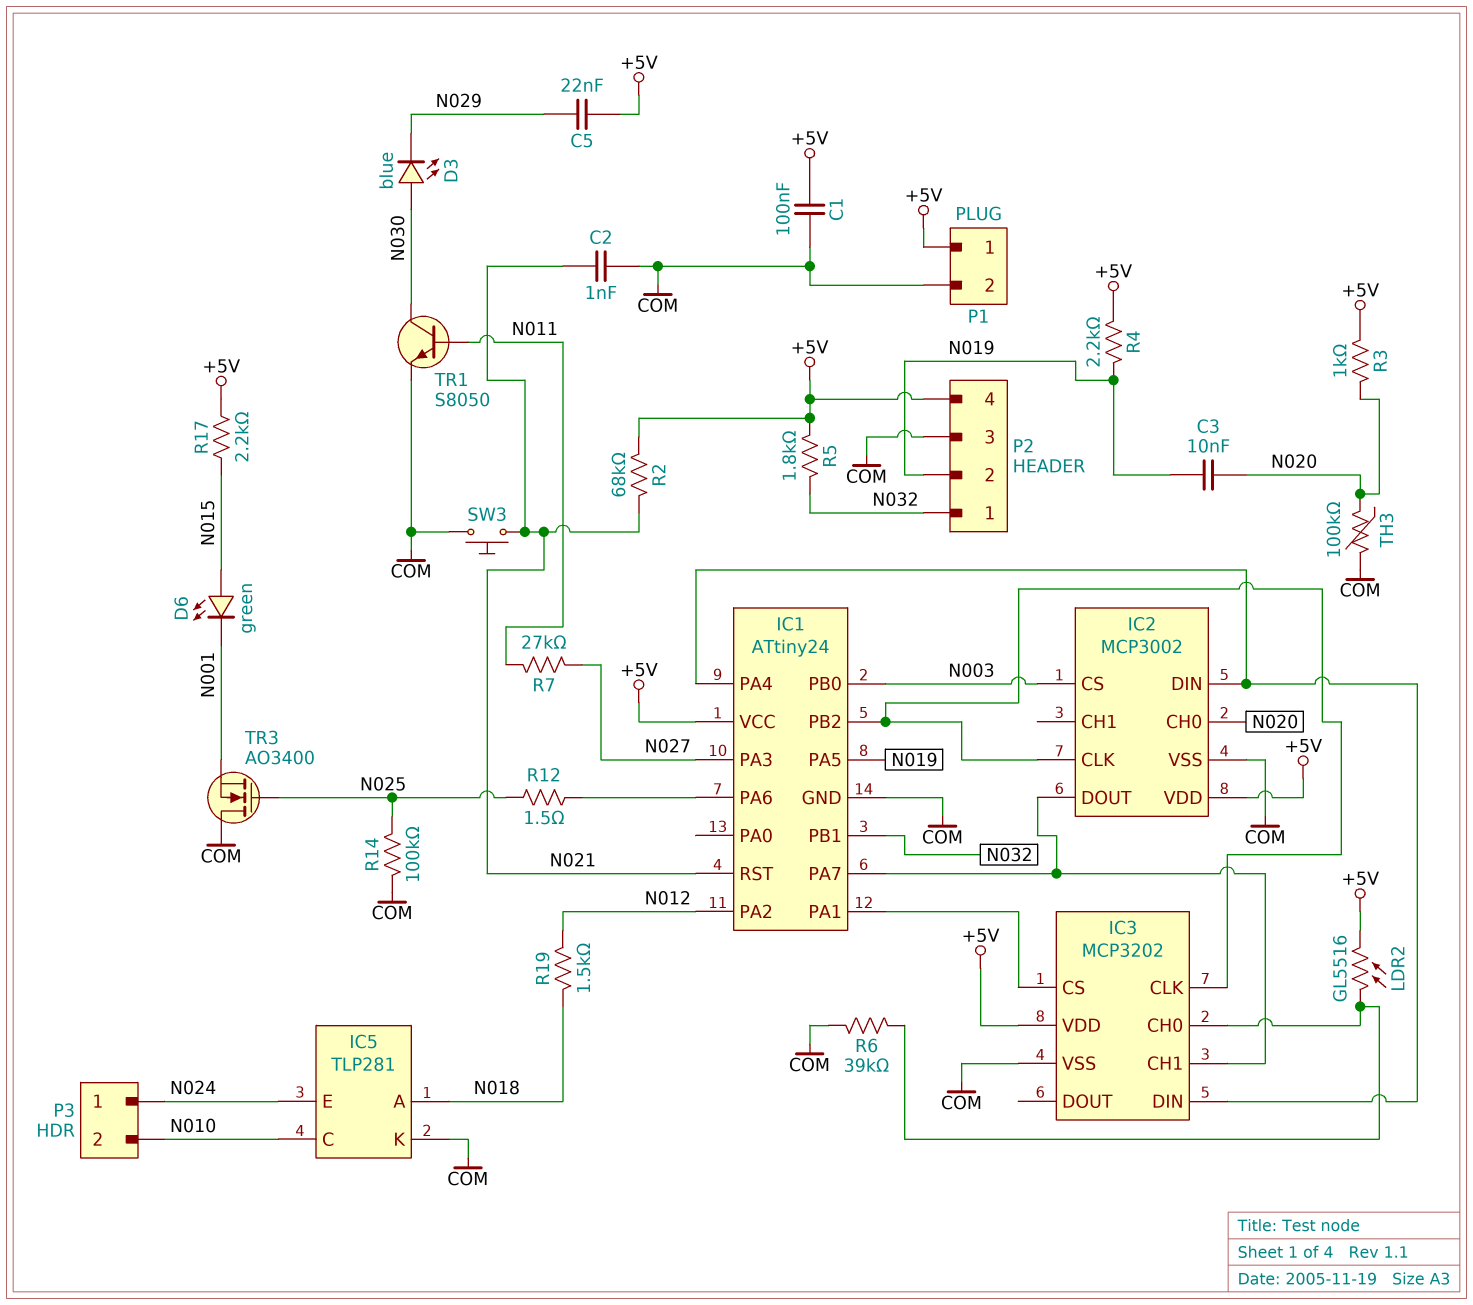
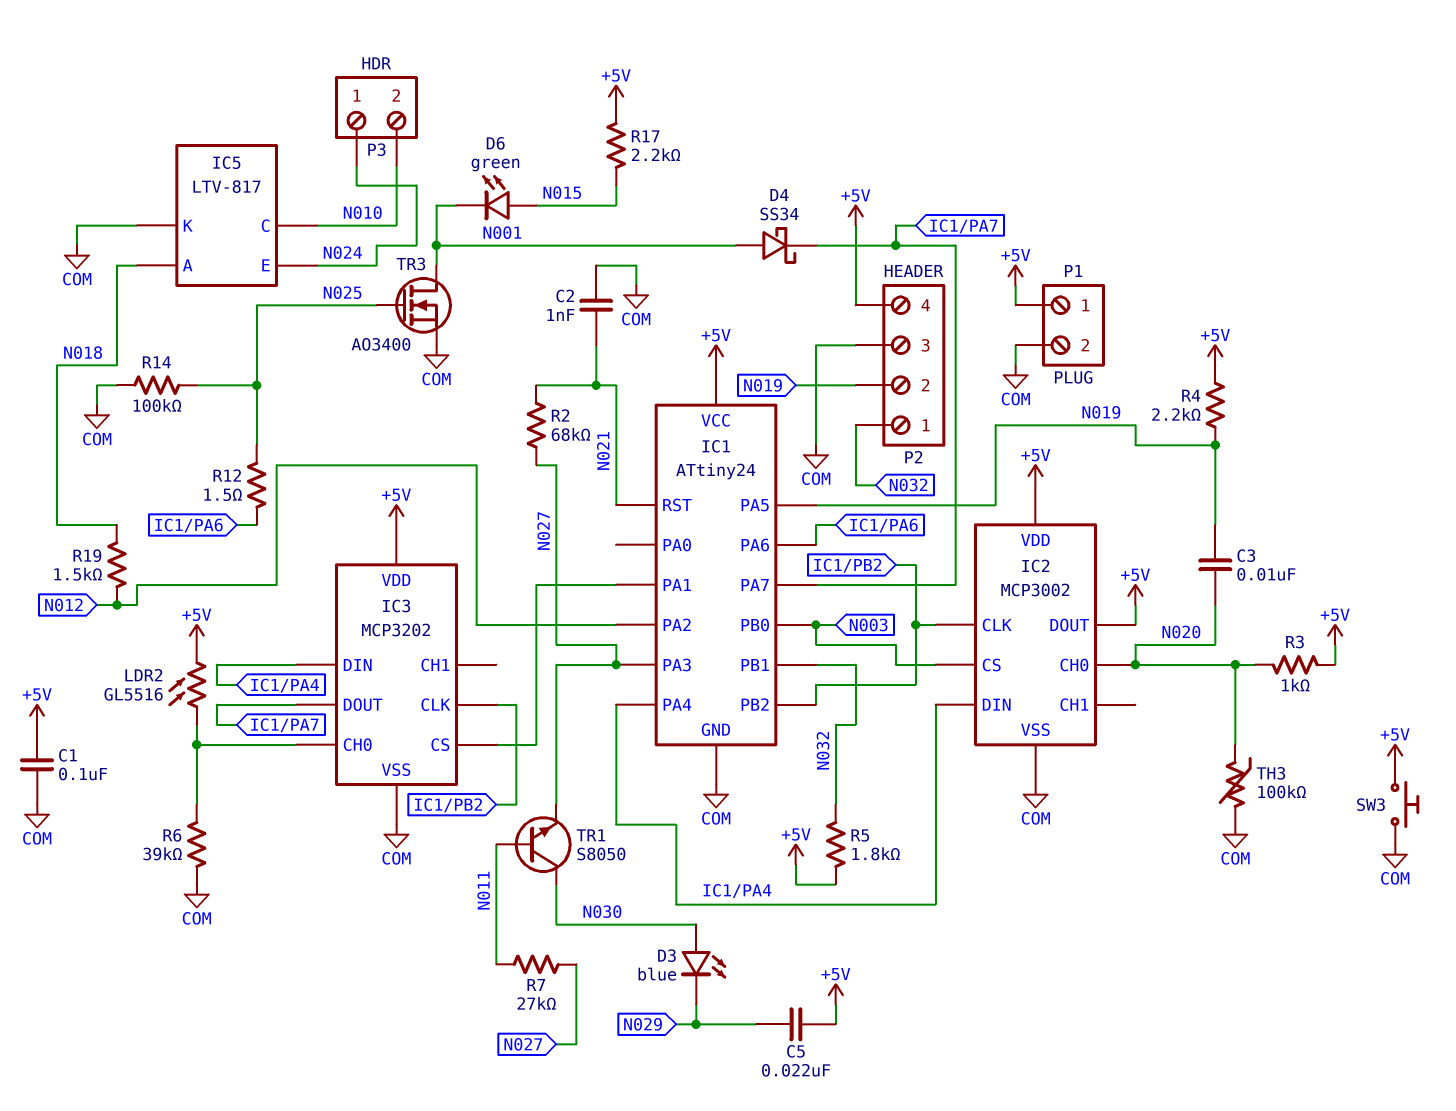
D4: none -> schottky SS34 (A N001, K IC1/PA7)
IC2 pin DOUT: IC1/PA7 -> +5V
IC3 pin CH1: IC1/PA7 -> none
IC3 pin DOUT: none -> IC1/PA7
IC5: TLP281 -> LTV-817
R2: 68k (+5V, N021) -> 68k (N021, N027)
SW3: button (COM, N021) -> button (+5V, COM)
TR1: NPN S8050 (B N011, C N030, E COM) -> NPN S8050 (B N011, C N030, E N027)
TR3: NMOS AO3400 (G N025, D COM, S N001) -> NMOS AO3400 (G N025, D N001, S COM)

